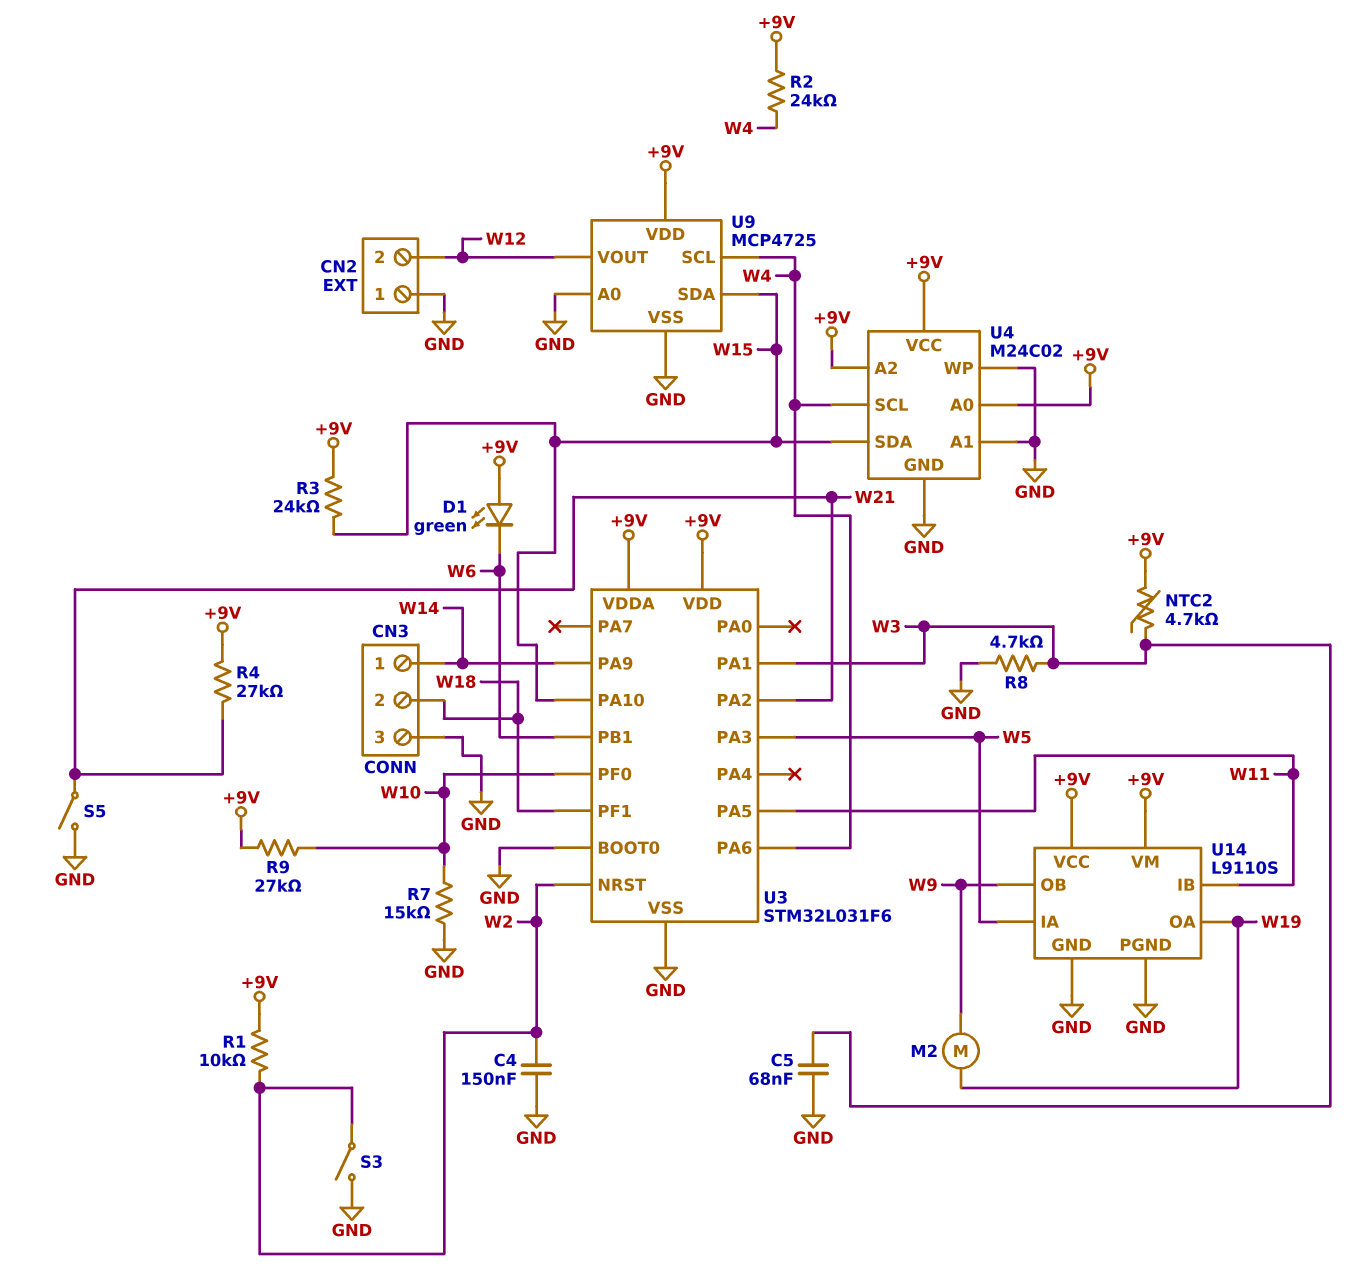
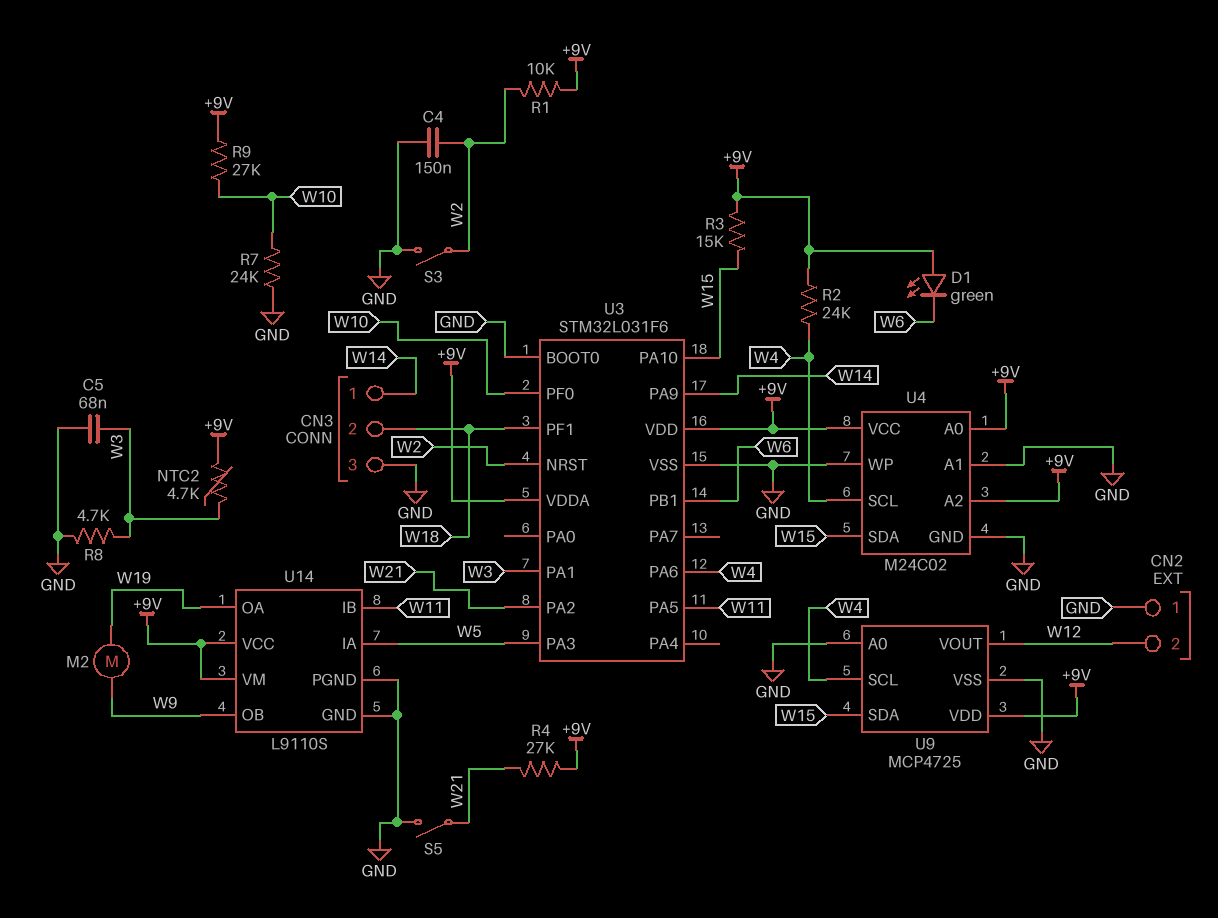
R3: 24k (+9V, W15) -> 15k (+9V, W15)
R7: 15k (GND, W10) -> 24k (GND, W10)

